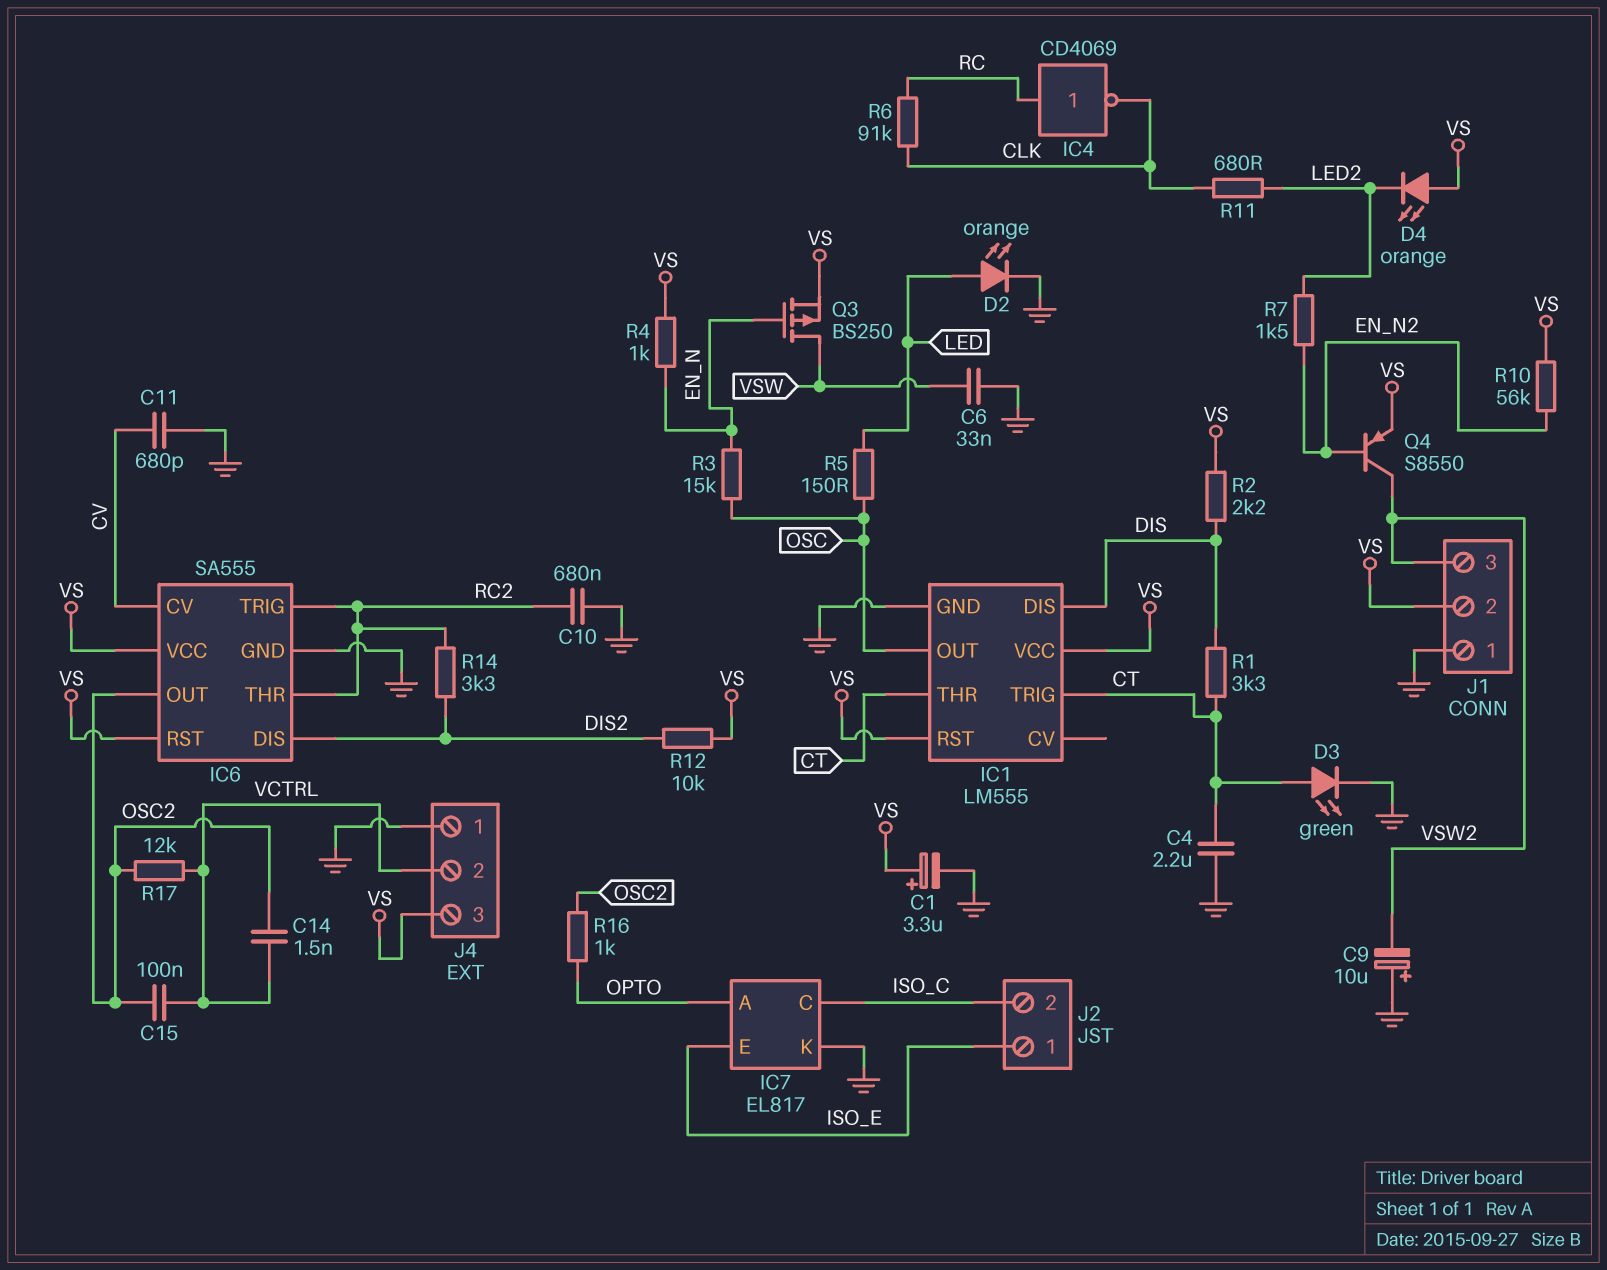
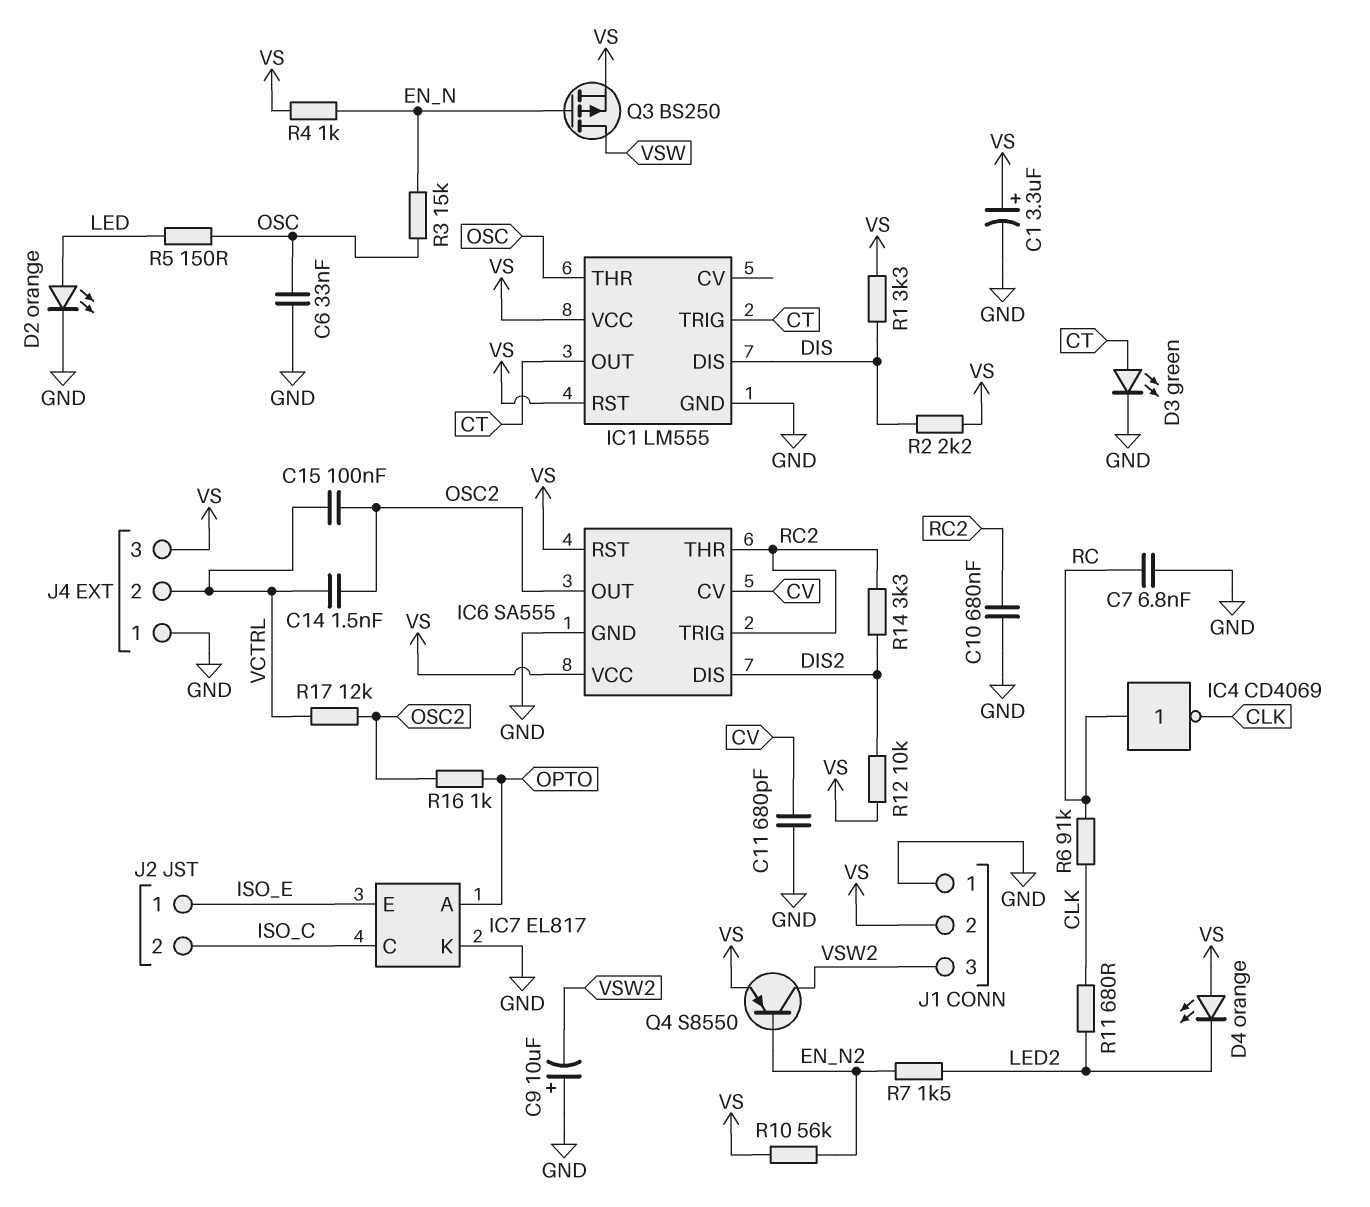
C4: 2.2uF (CT, GND) -> none
C6: 33nF (GND, VSW) -> 33nF (GND, OSC)
C7: none -> 6.8nF (GND, RC)
IC1 pin OUT: OSC -> CT
IC1 pin THR: CT -> OSC
R1: 3.3k (CT, DIS) -> 3.3k (DIS, VS)

